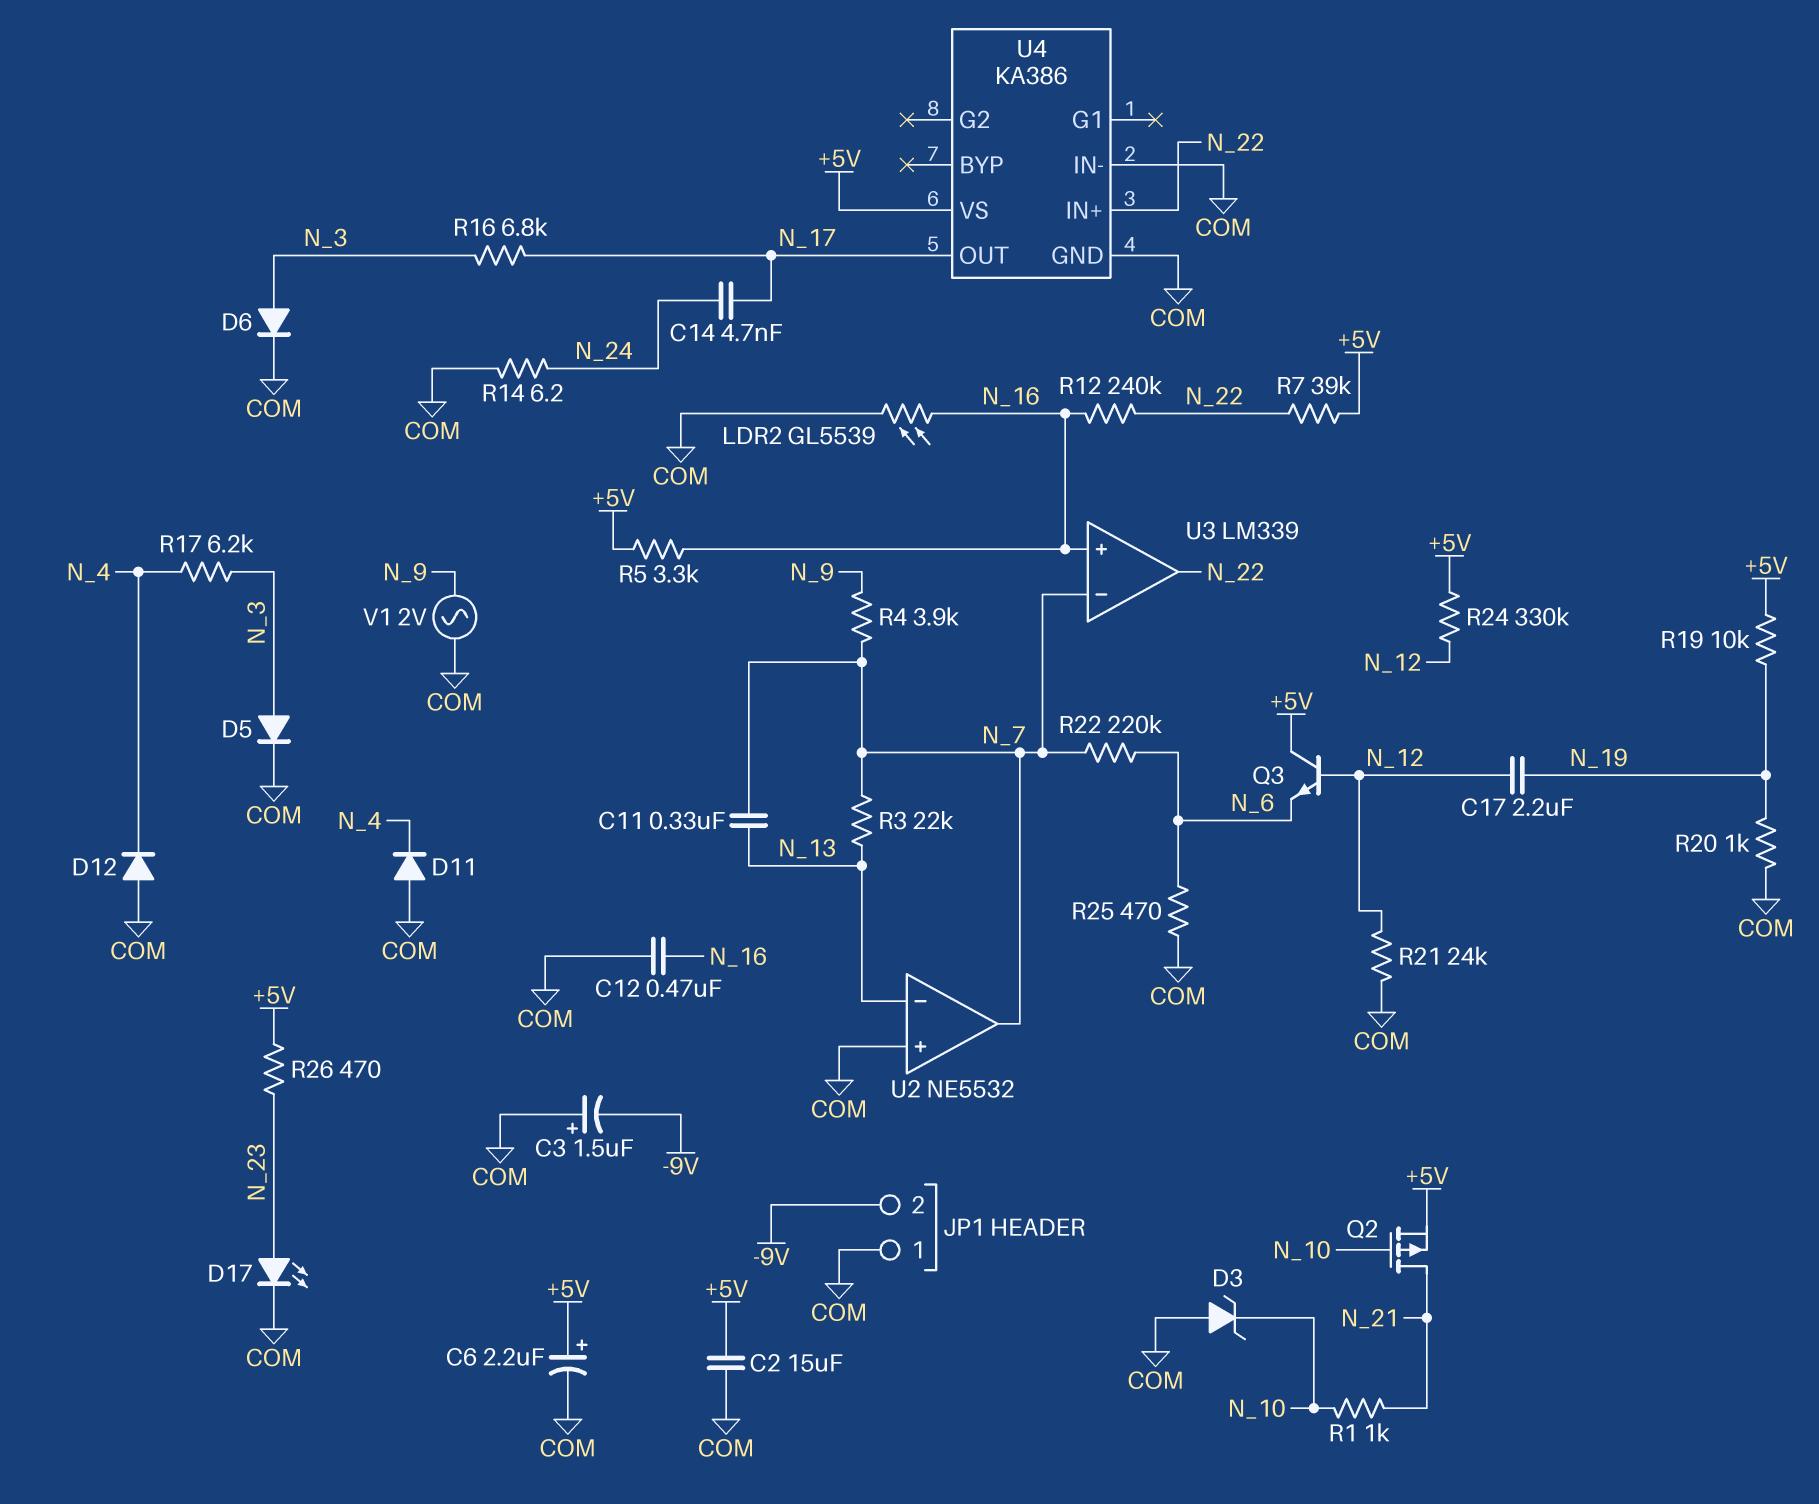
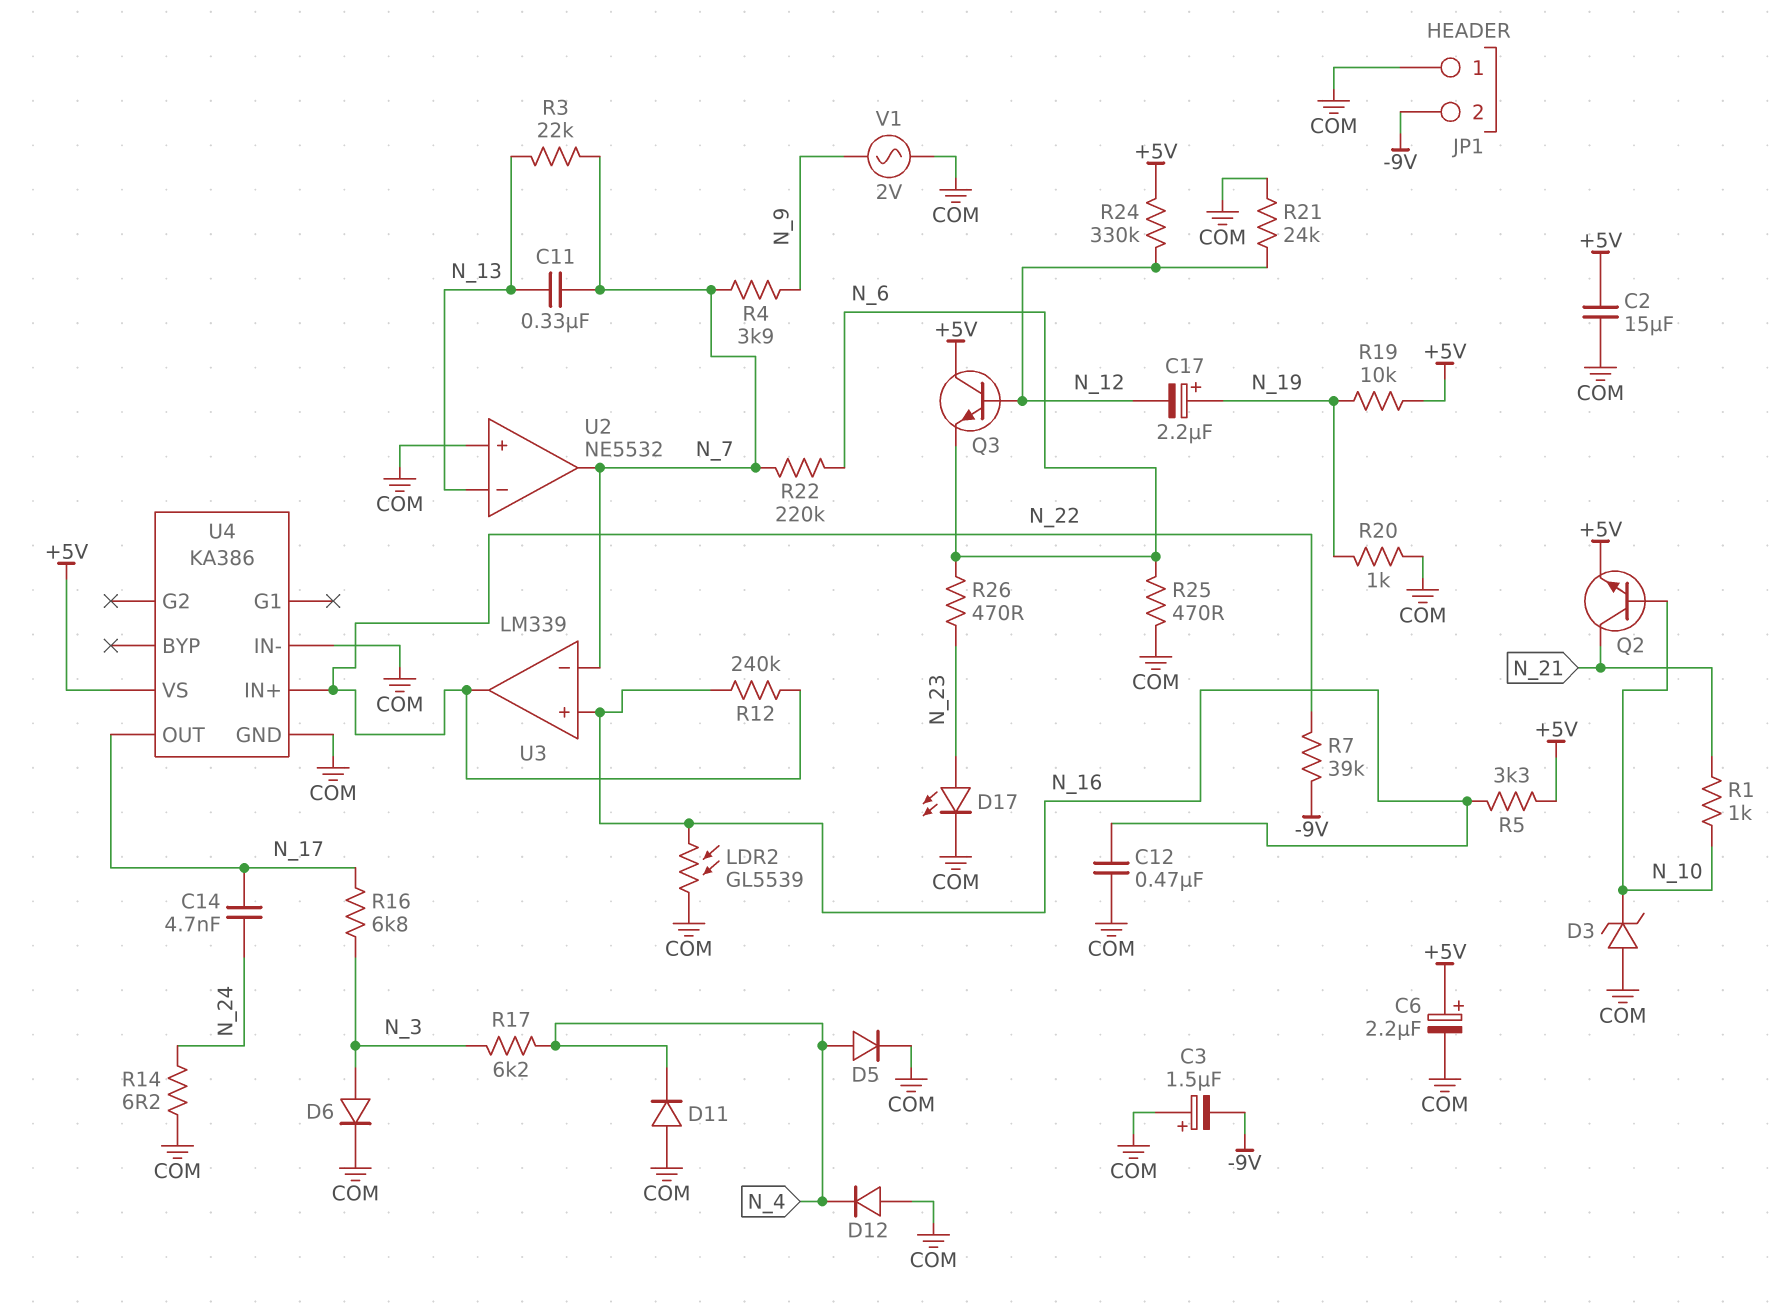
C17: 2.2uF (N_12, N_19) -> 2.2uF (plus N_19, minus N_12)
D5: diode (A N_3, K COM) -> diode (A N_4, K COM)
Q2: PMOS (G N_10, D N_21, S +5V) -> NPN (B N_10, C N_21, E +5V)
R7: 39k (+5V, N_22) -> 39k (-9V, N_22)
R26: 470 (+5V, N_23) -> 470 (N_6, N_23)

